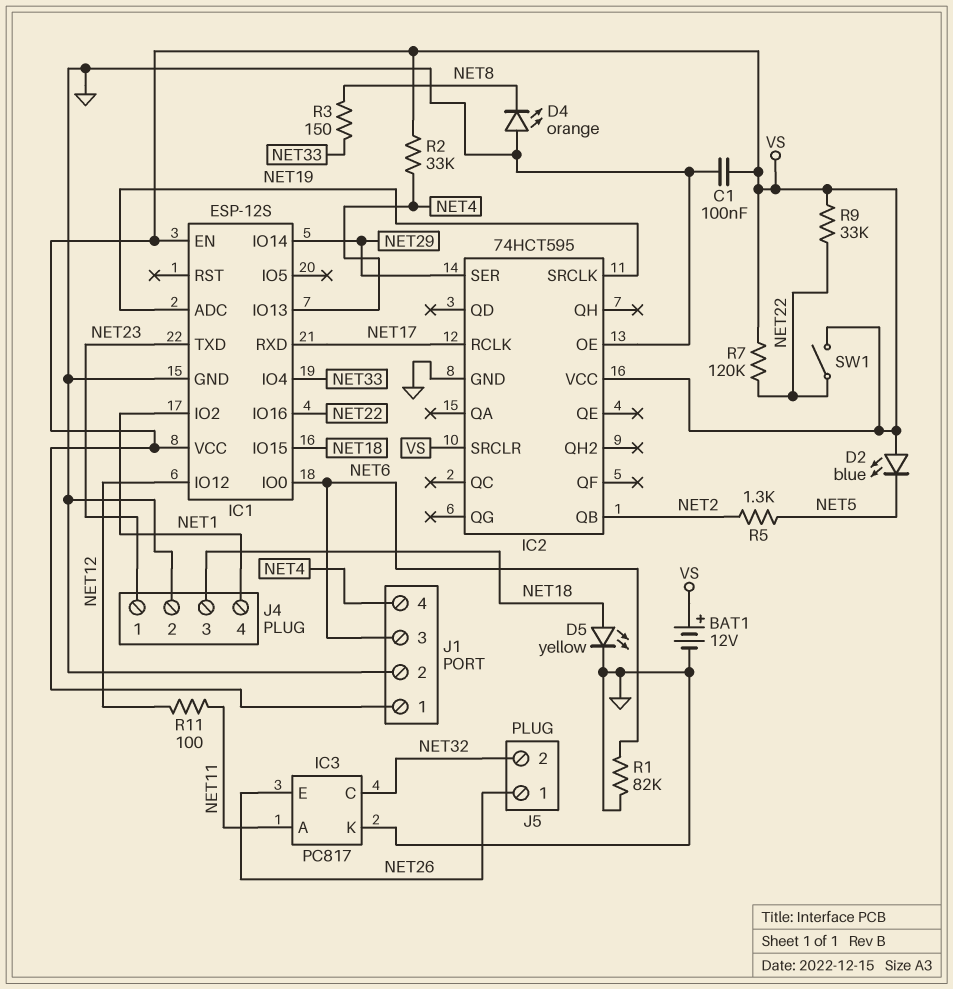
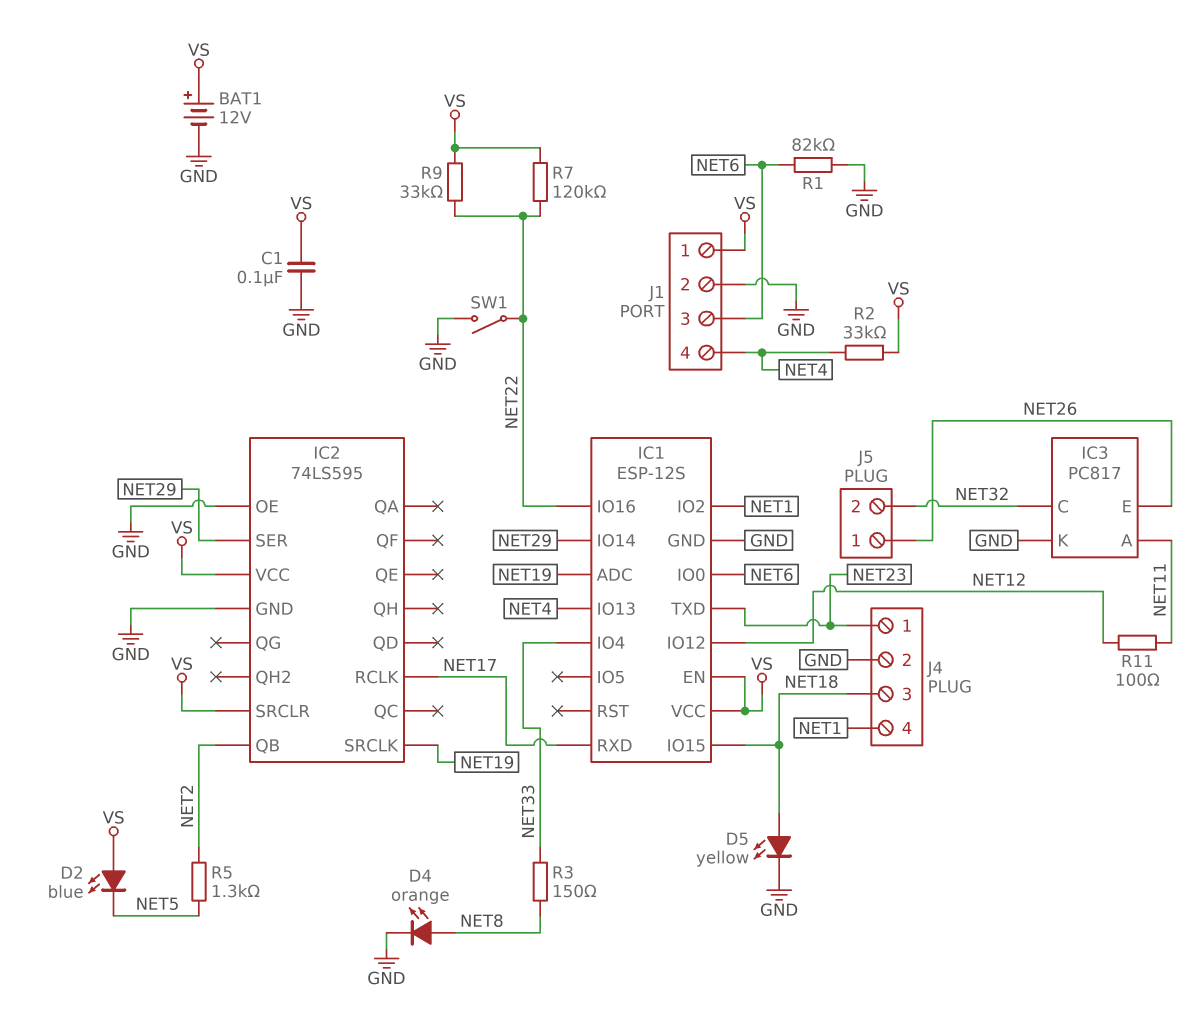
D4: LED orange (A GND, K NET8) -> LED orange (A NET8, K GND)
IC2: 74HCT595 -> 74LS595
SW1: switch (NET22, VS) -> switch (GND, NET22)

